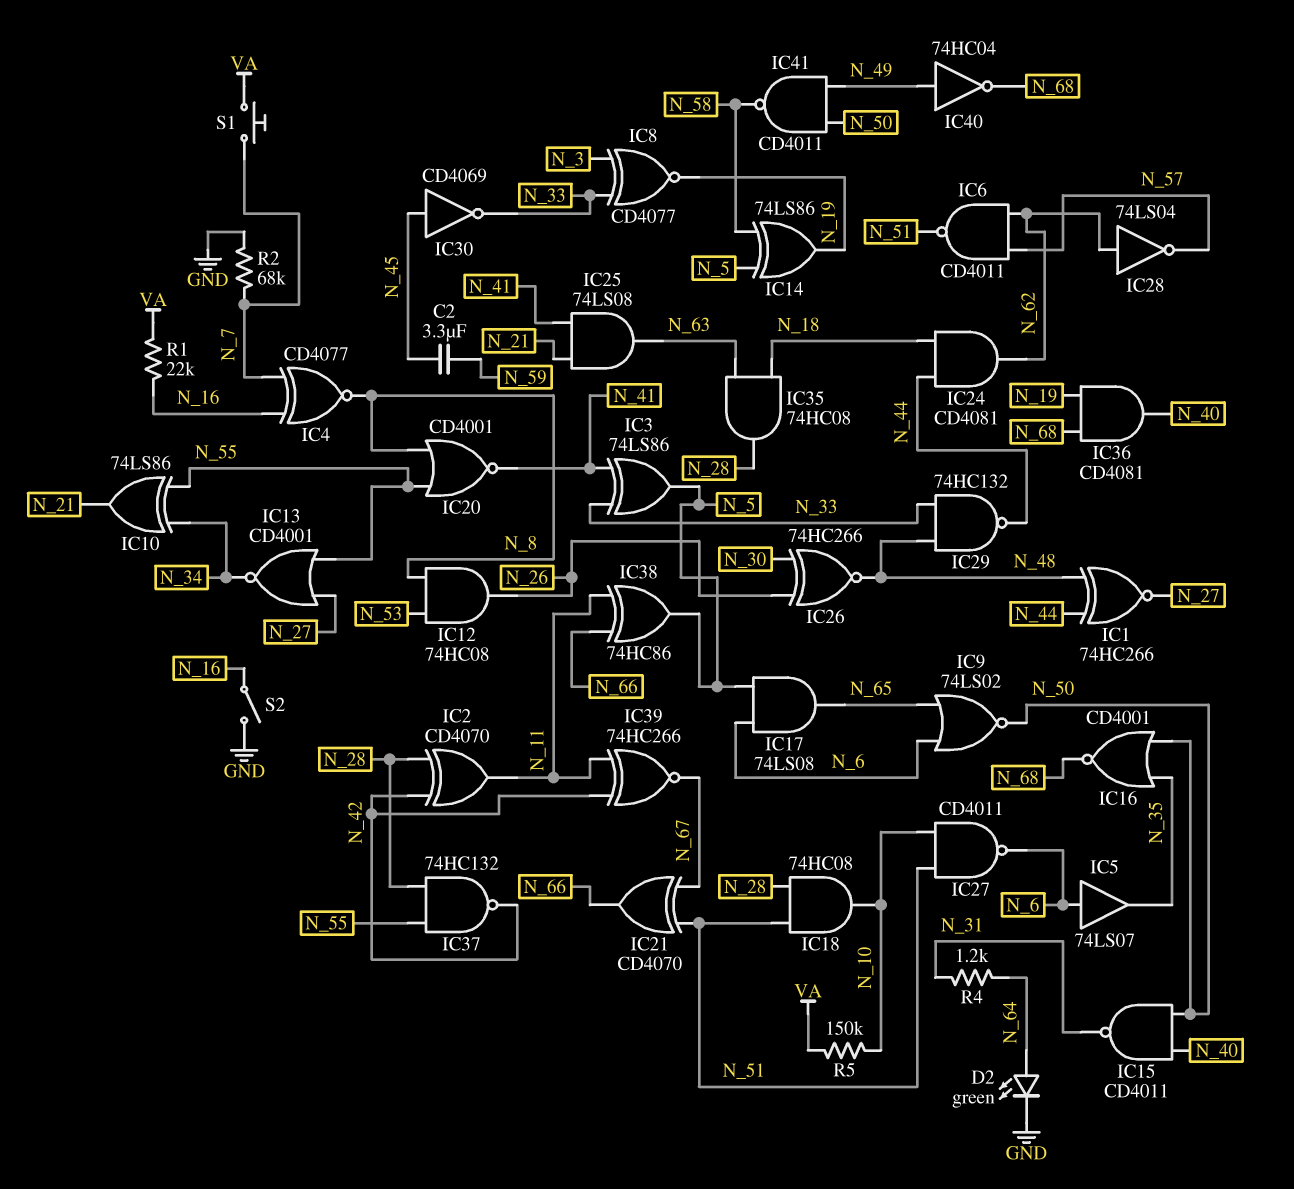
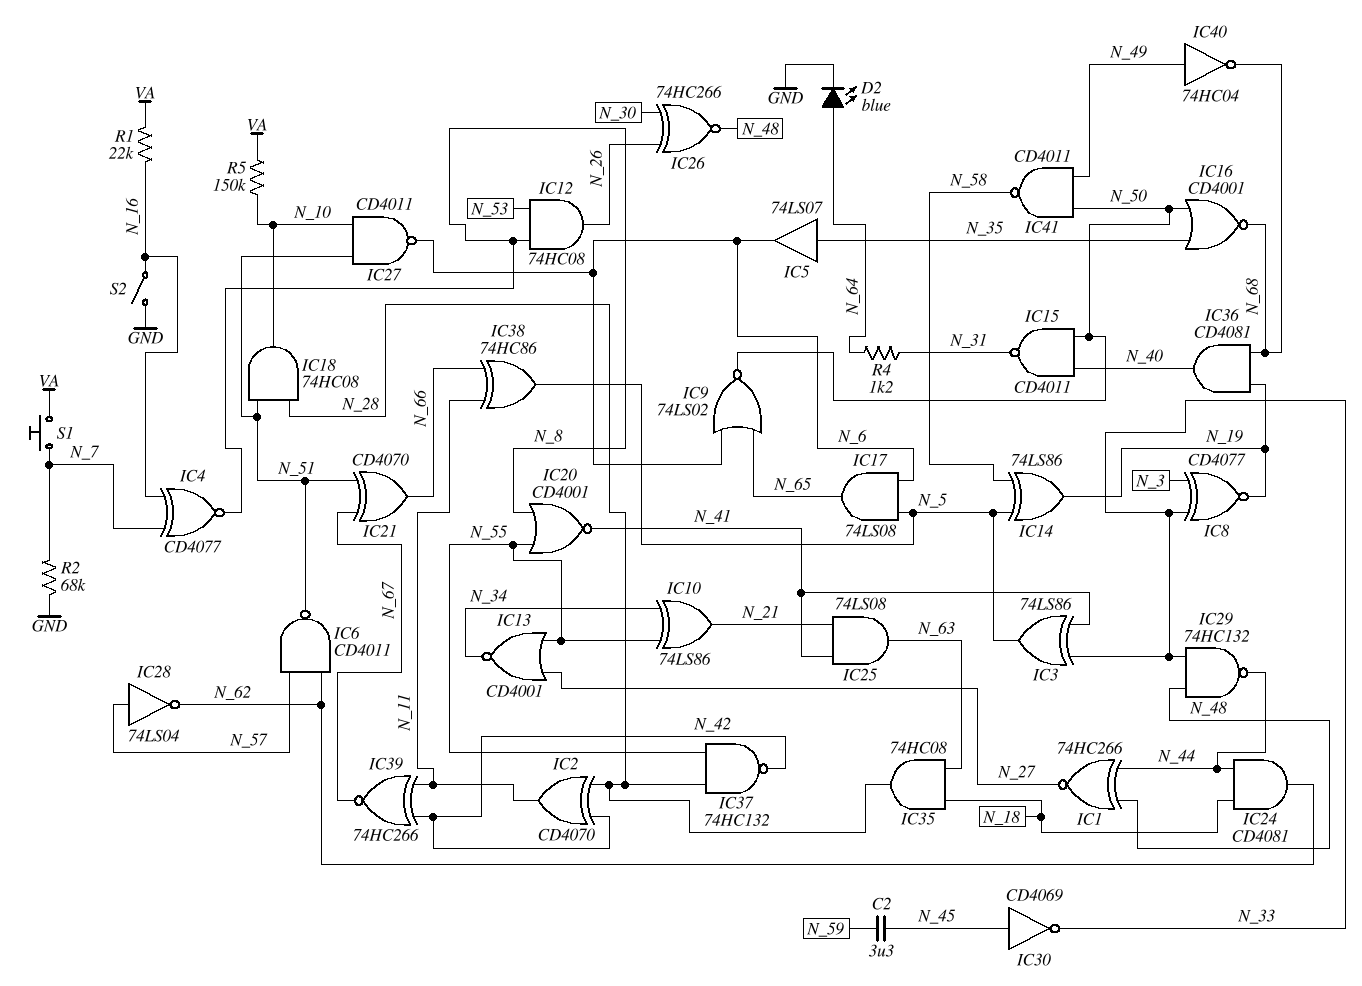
D2: LED green (A N_64, K GND) -> LED blue (A N_64, K GND)
IC5: buffer 74LS07 (in N_6, out N_35) -> buffer 74LS07 (in N_35, out N_6)
IC28: NOT 74LS04 (in N_62, out N_57) -> NOT 74LS04 (in N_57, out N_62)

